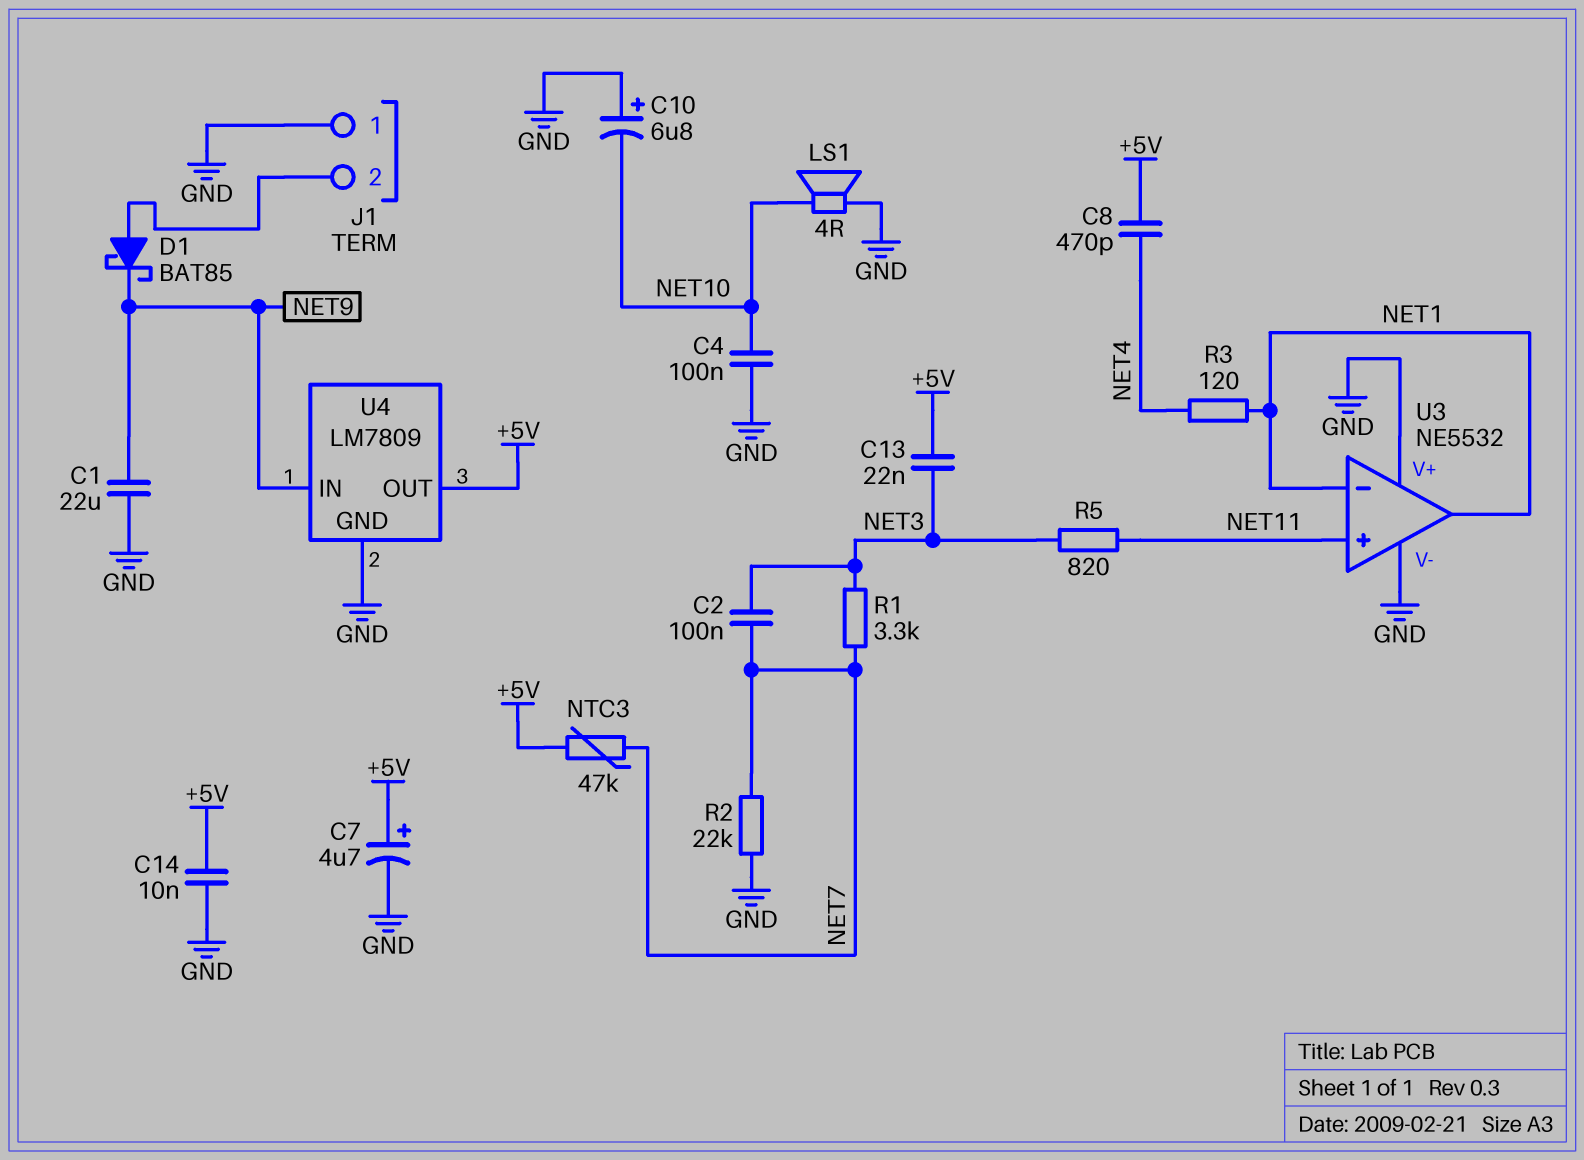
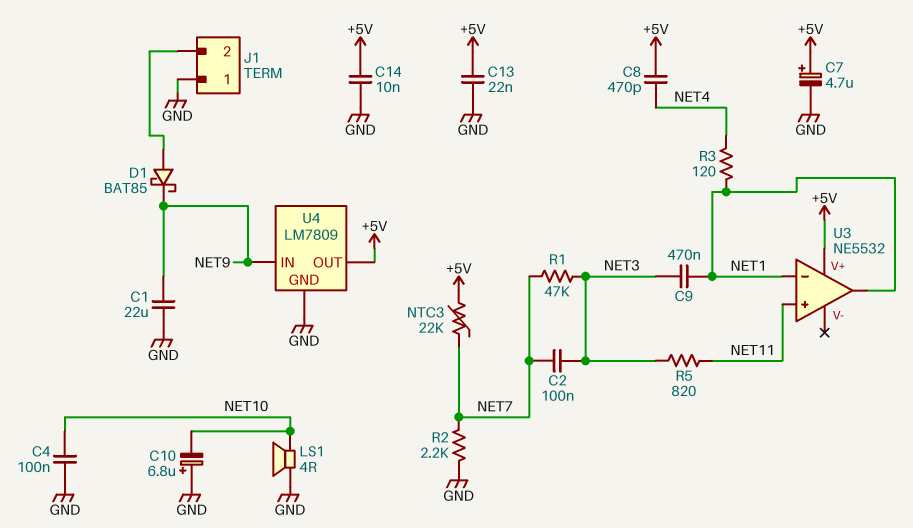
C9: none -> 470nF (NET1, NET3)
C13: 22nF (+5V, NET3) -> 22nF (+5V, GND)
NTC3: 47k (+5V, NET7) -> 22k (+5V, NET7)
R1: 3.3k (NET3, NET7) -> 47k (NET3, NET7)
R2: 22k (GND, NET7) -> 2.2k (GND, NET7)
U3 pin V+: GND -> +5V
U3 pin V-: GND -> none

